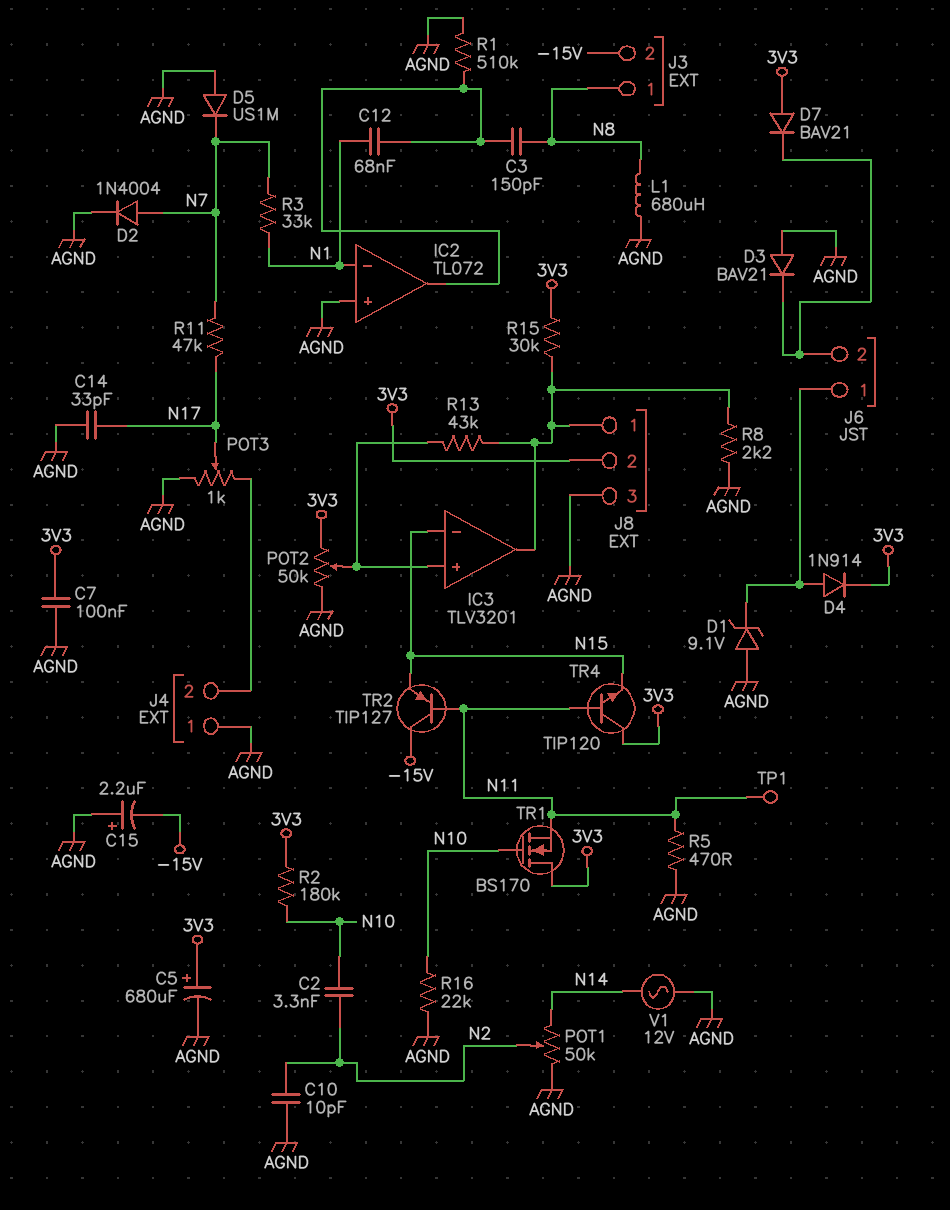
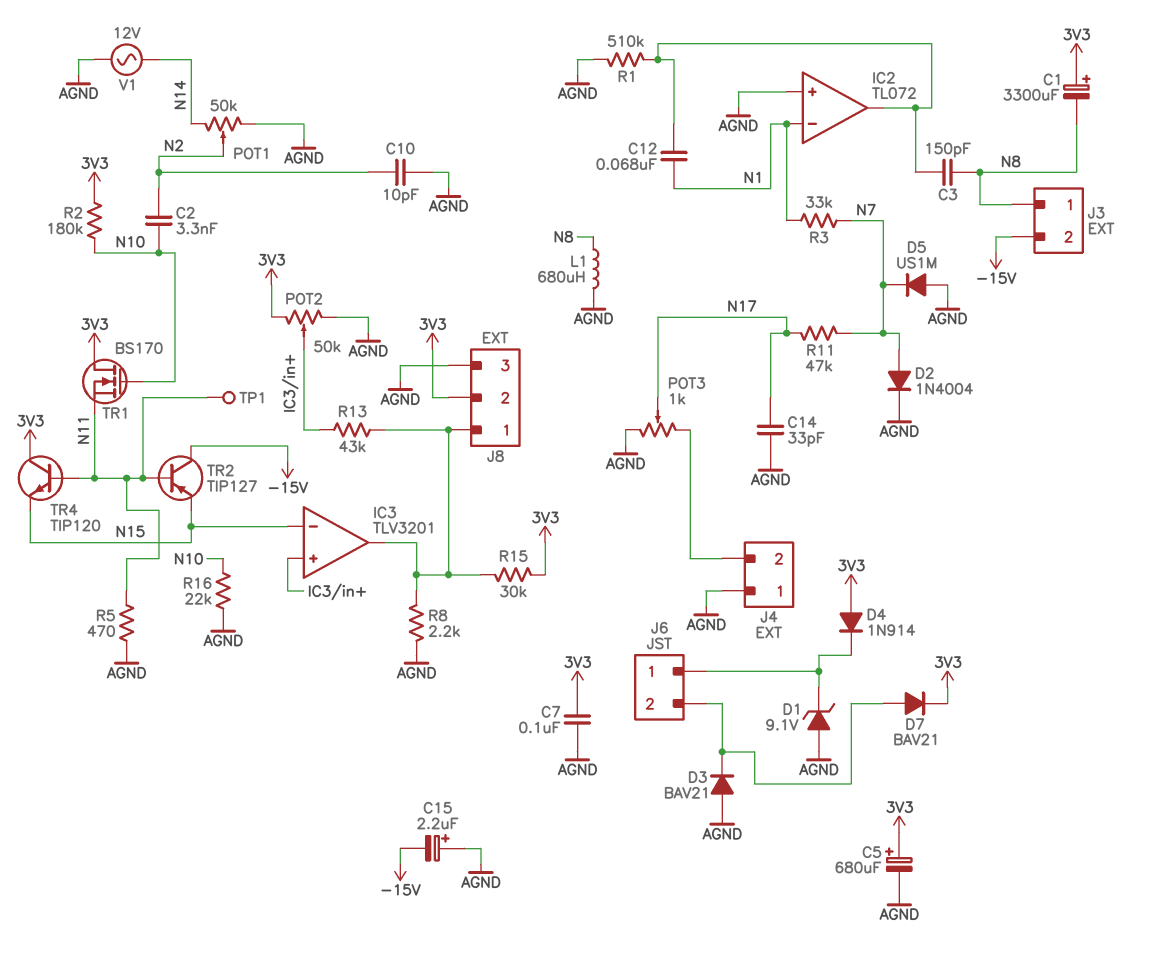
C1: none -> 3300uF (plus 3V3, minus N8)
D4: diode 1N914 (A J6/1, K 3V3) -> diode 1N914 (A 3V3, K J6/1)
D7: diode BAV21 (A 3V3, K J6/2) -> diode BAV21 (A J6/2, K 3V3)

